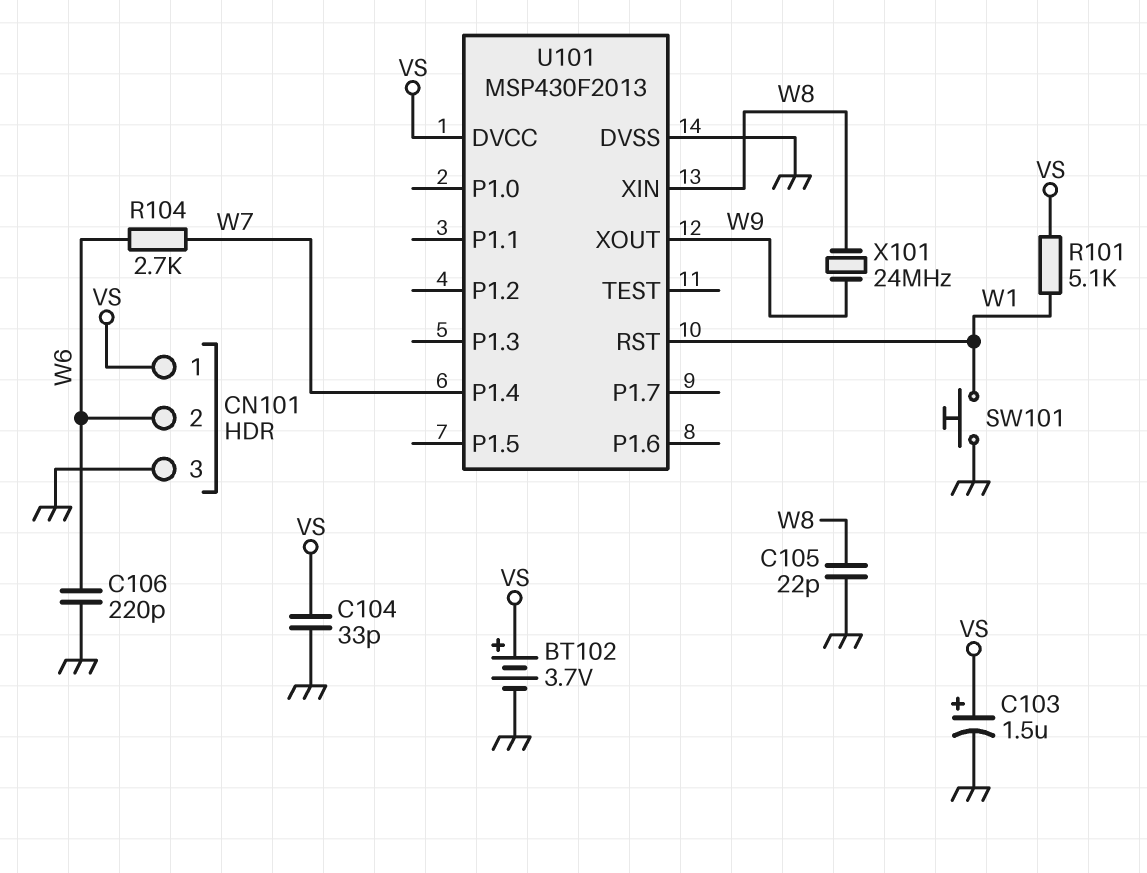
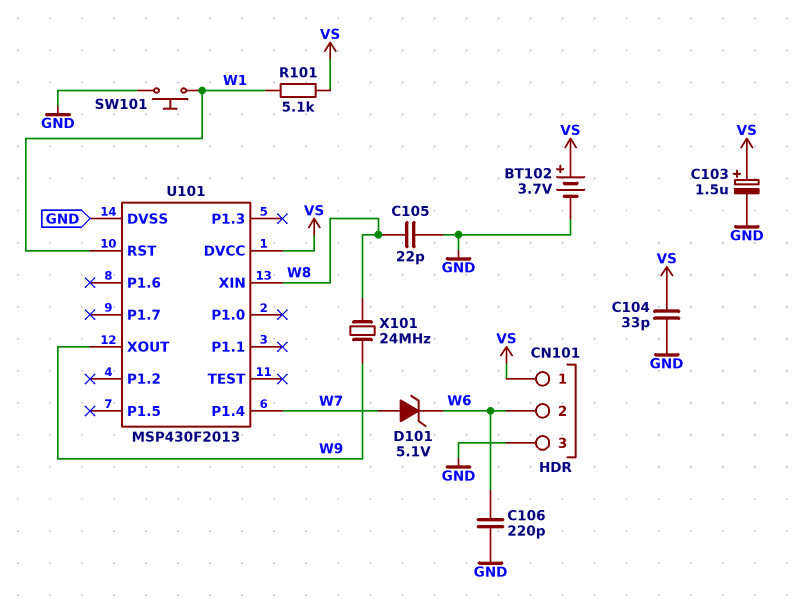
D101: none -> zener 5.1V (A W7, K W6)
R104: 2.7k (W6, W7) -> none

